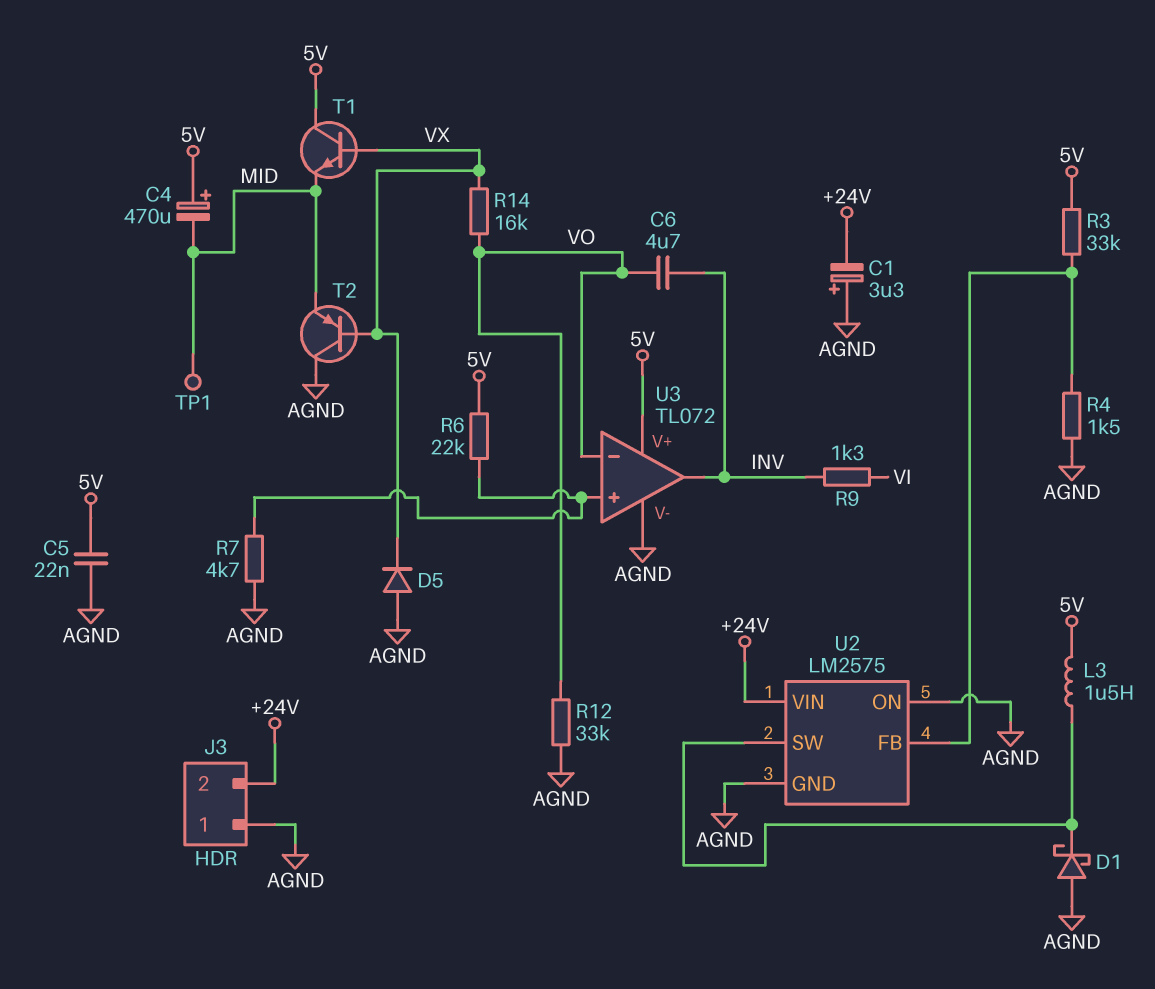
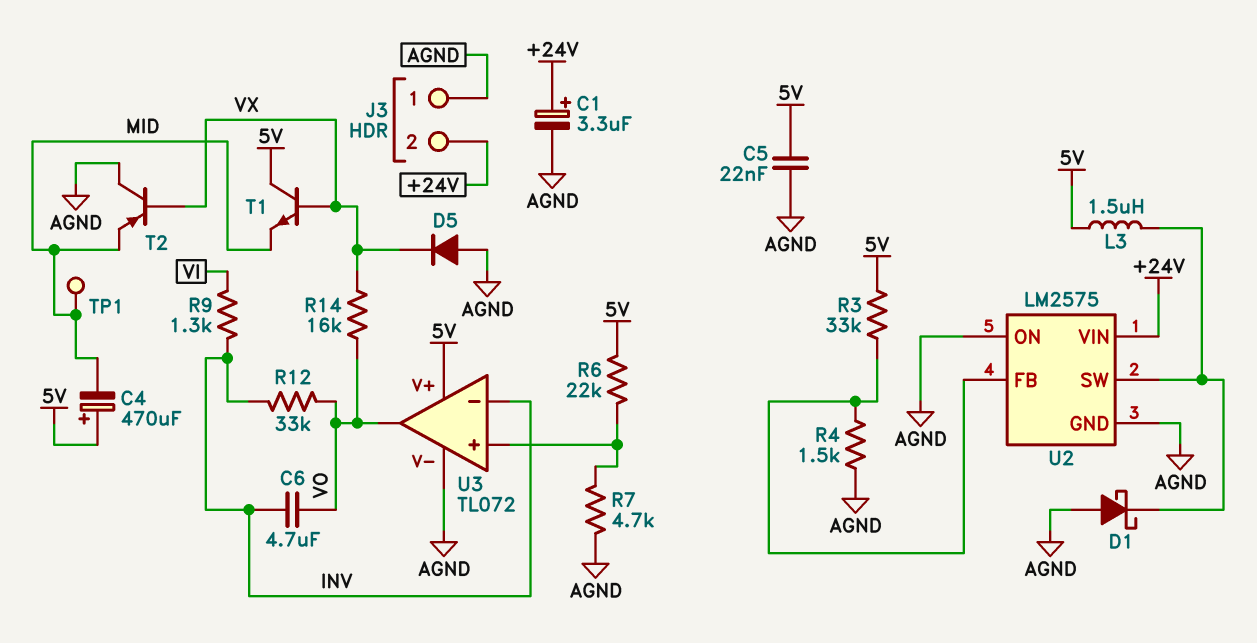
C1: 3.3uF (plus AGND, minus +24V) -> 3.3uF (plus +24V, minus AGND)
R12: 33k (AGND, VO) -> 33k (INV, VO)
U3 pin in-: VO -> INV
U3 pin out: INV -> VO

